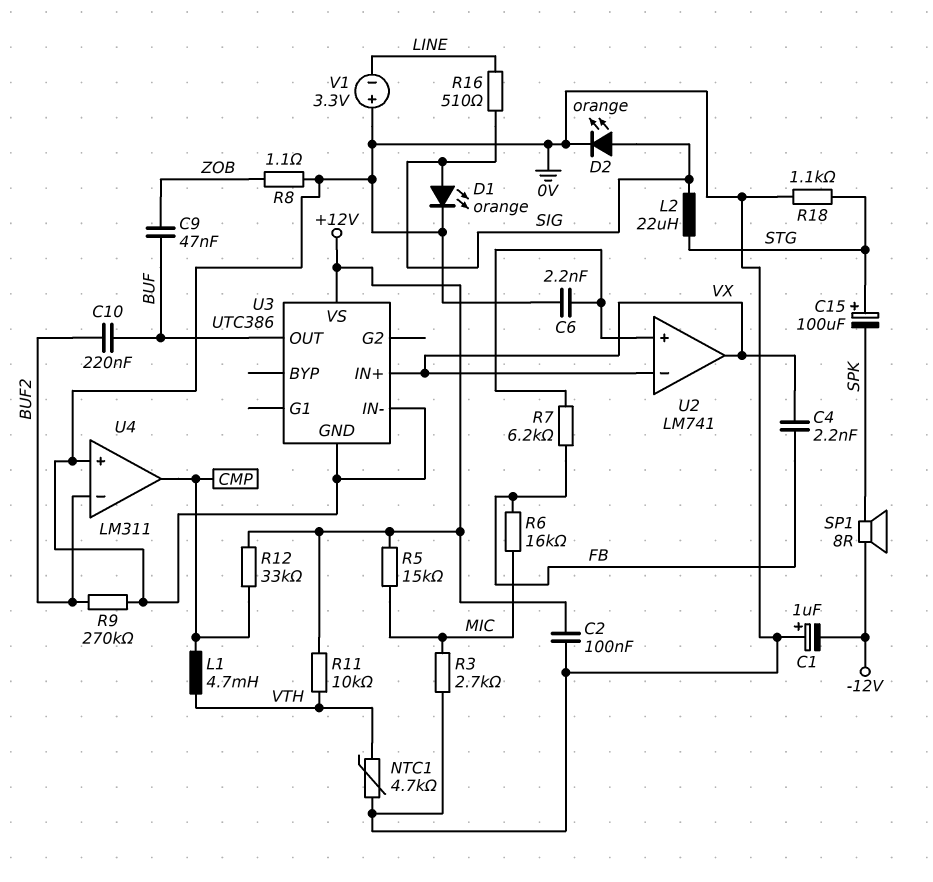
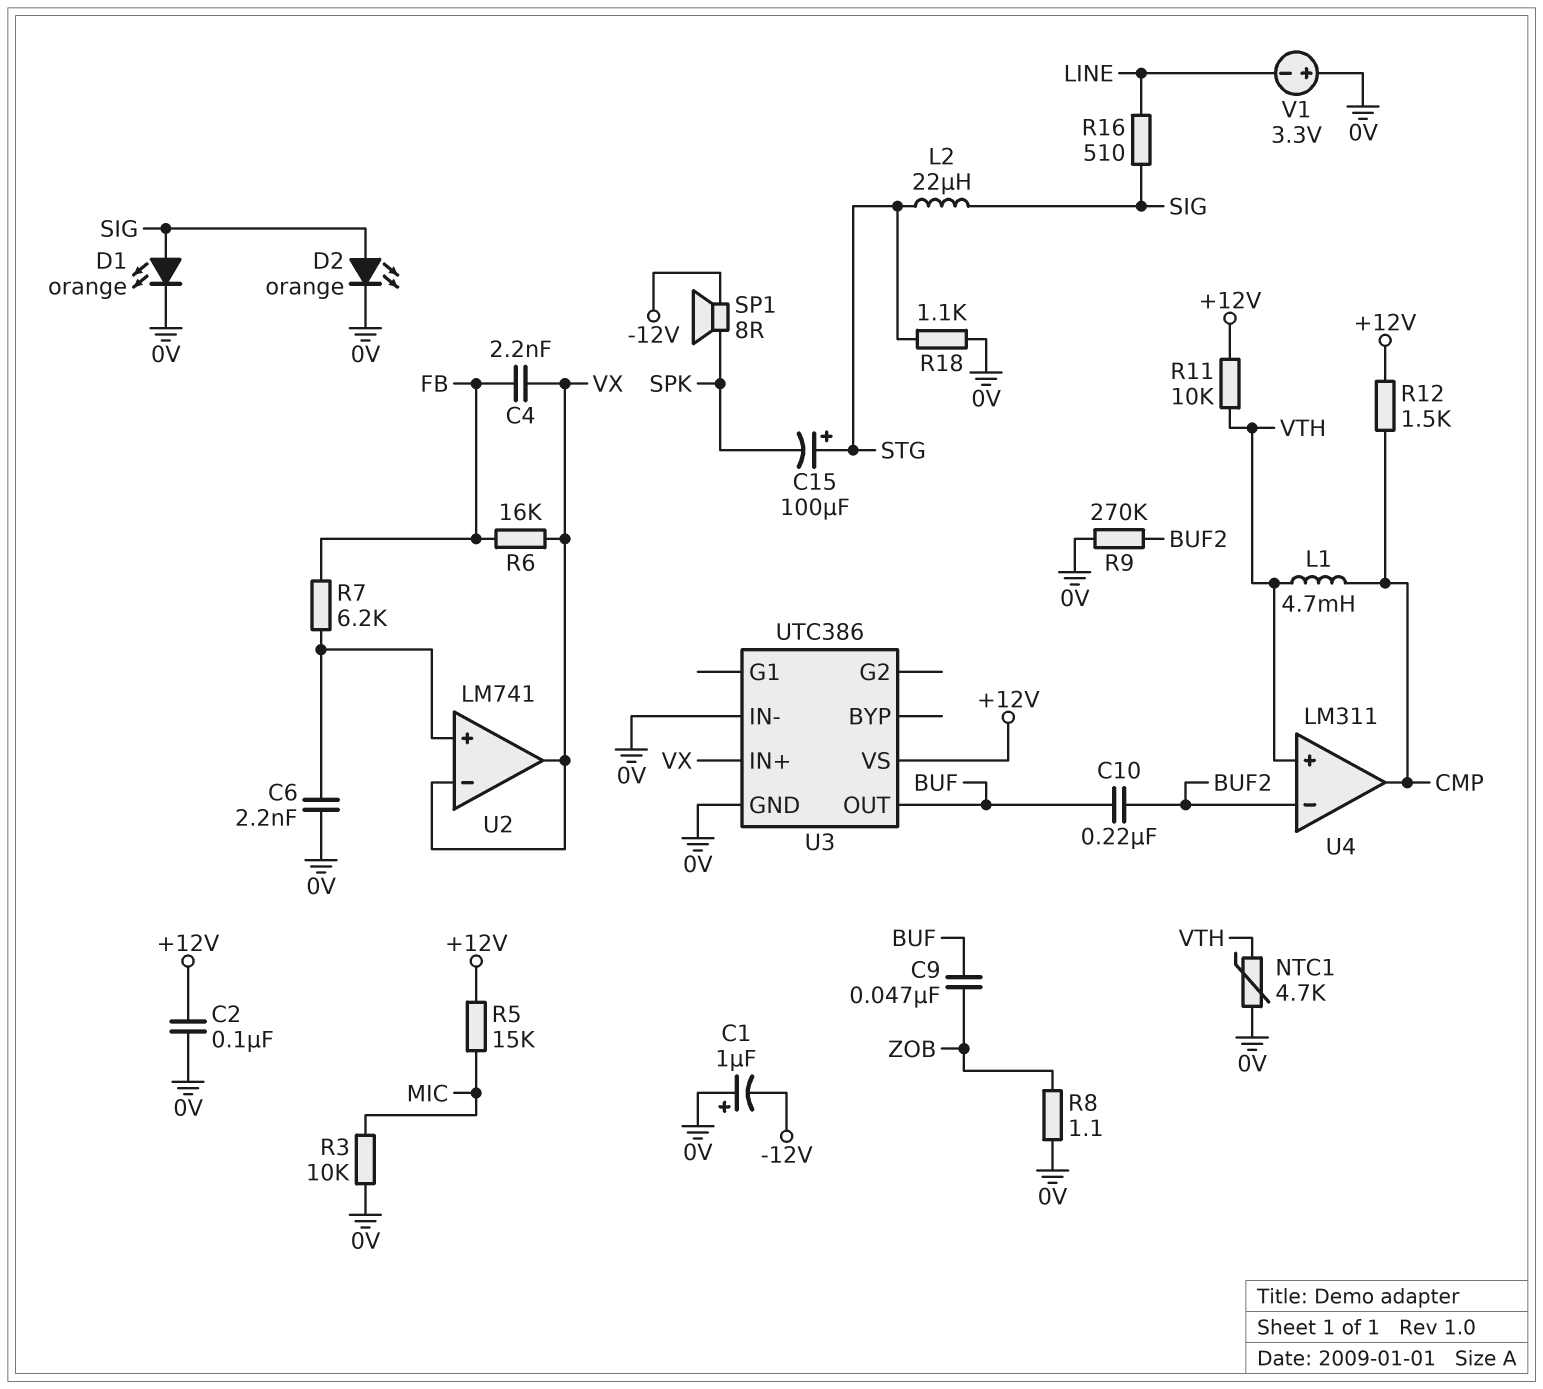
R3: 2.7k (0V, MIC) -> 10k (0V, MIC)
R6: 16k (FB, MIC) -> 16k (FB, VX)
R12: 33k (+12V, CMP) -> 1.5k (+12V, CMP)
U4 pin in+: 0V -> VTH

